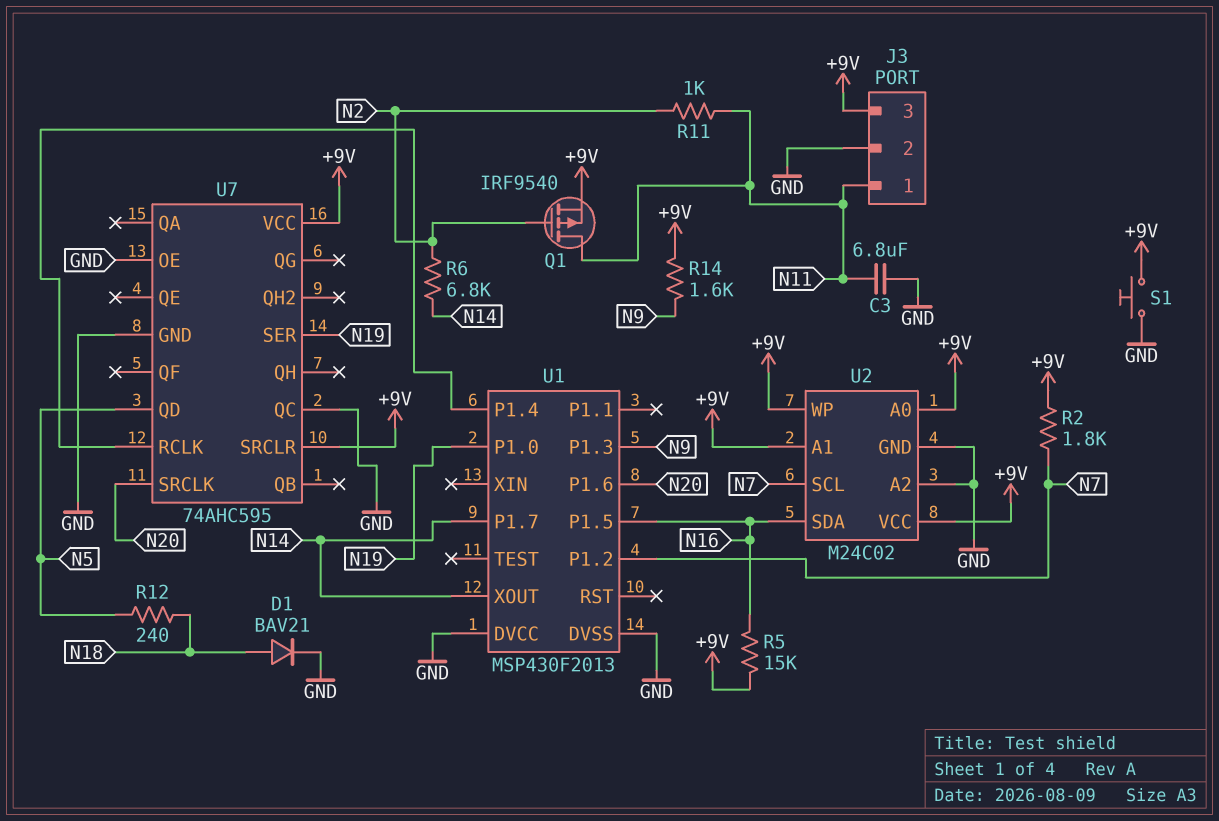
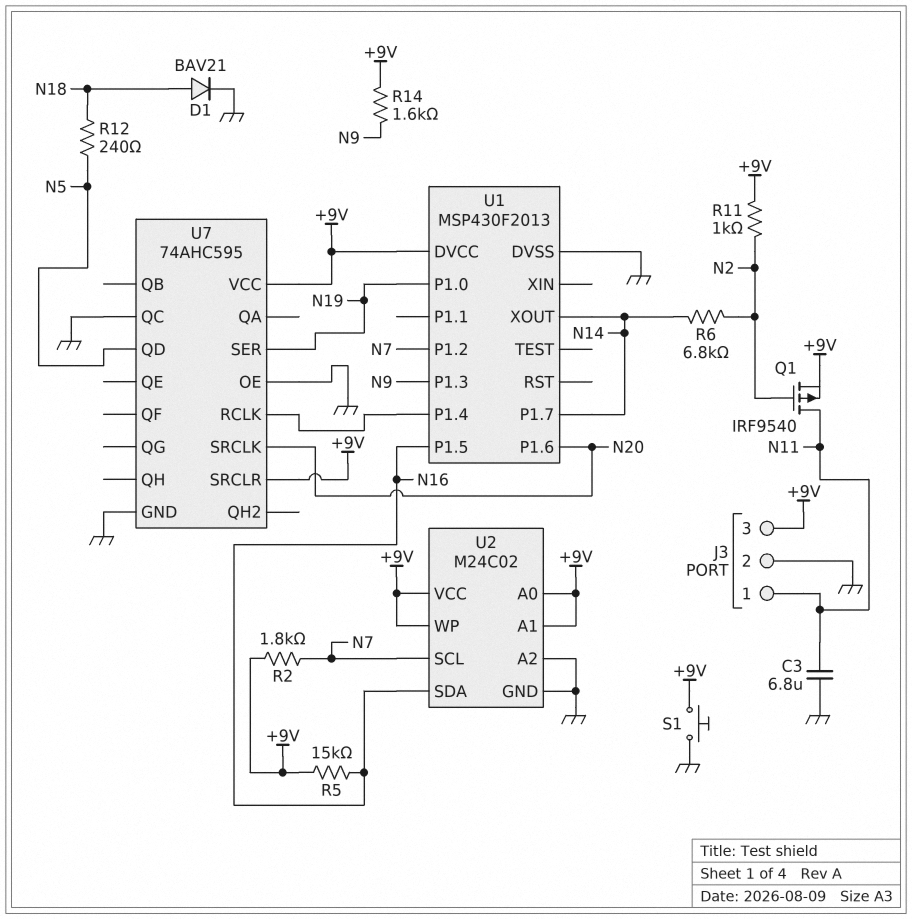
R11: 1k (N2, N11) -> 1k (+9V, N2)
U1 pin DVCC: GND -> +9V

